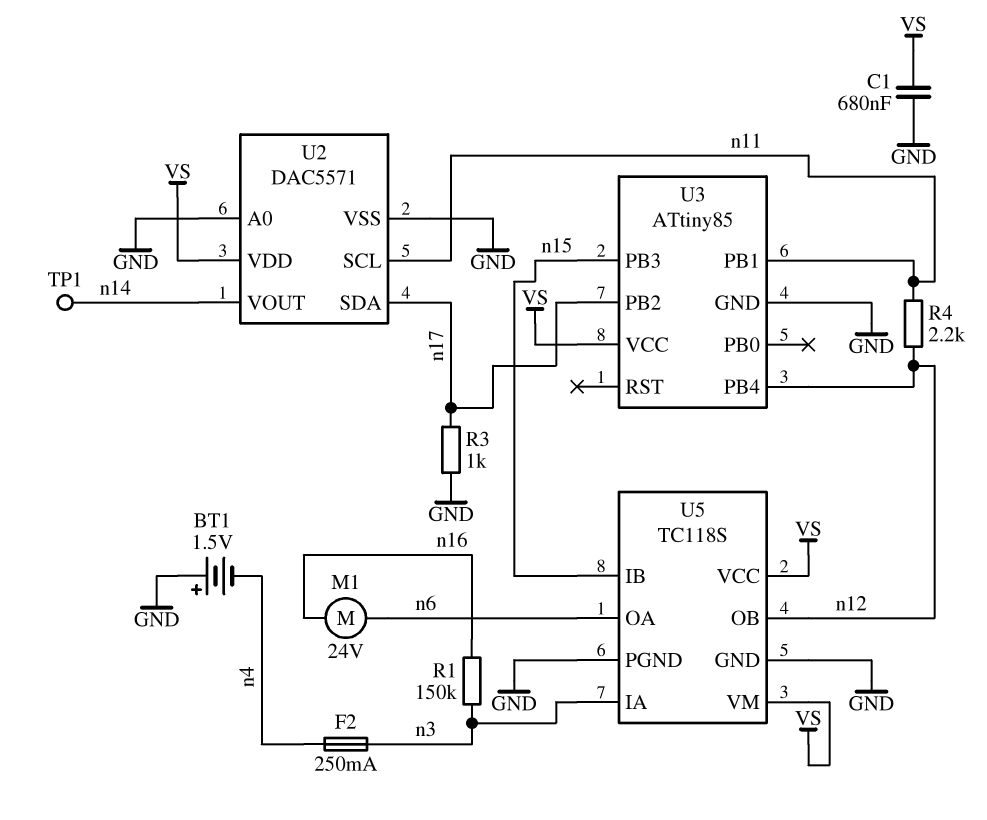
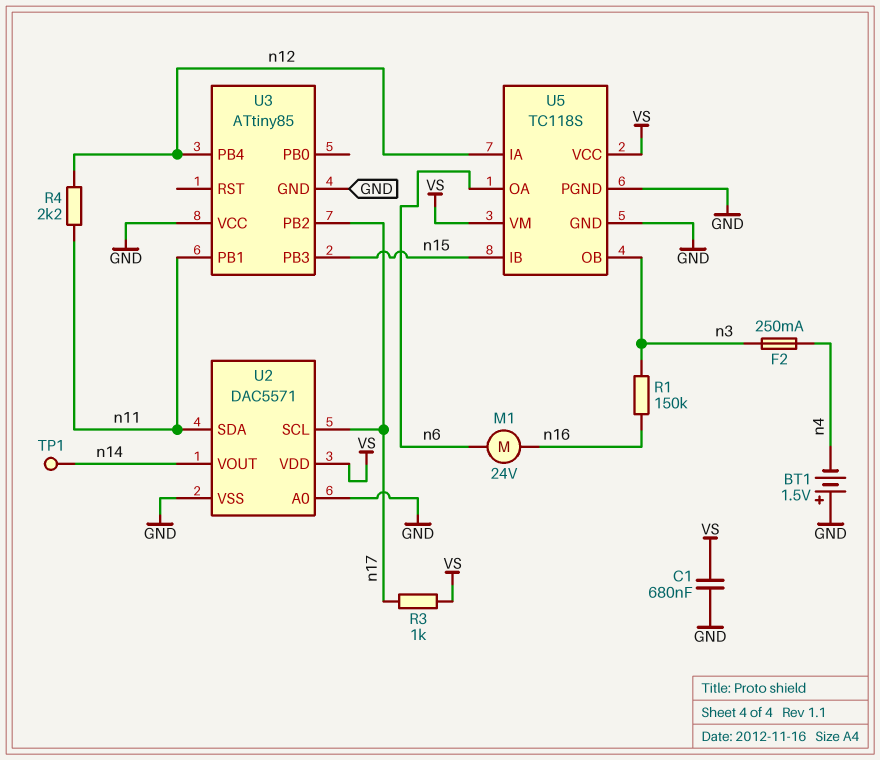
R3: 1k (GND, n17) -> 1k (VS, n17)
U2 pin SCL: n11 -> n17
U2 pin SDA: n17 -> n11
U3 pin VCC: VS -> GND
U5 pin IA: n3 -> n12
U5 pin OB: n12 -> n3

